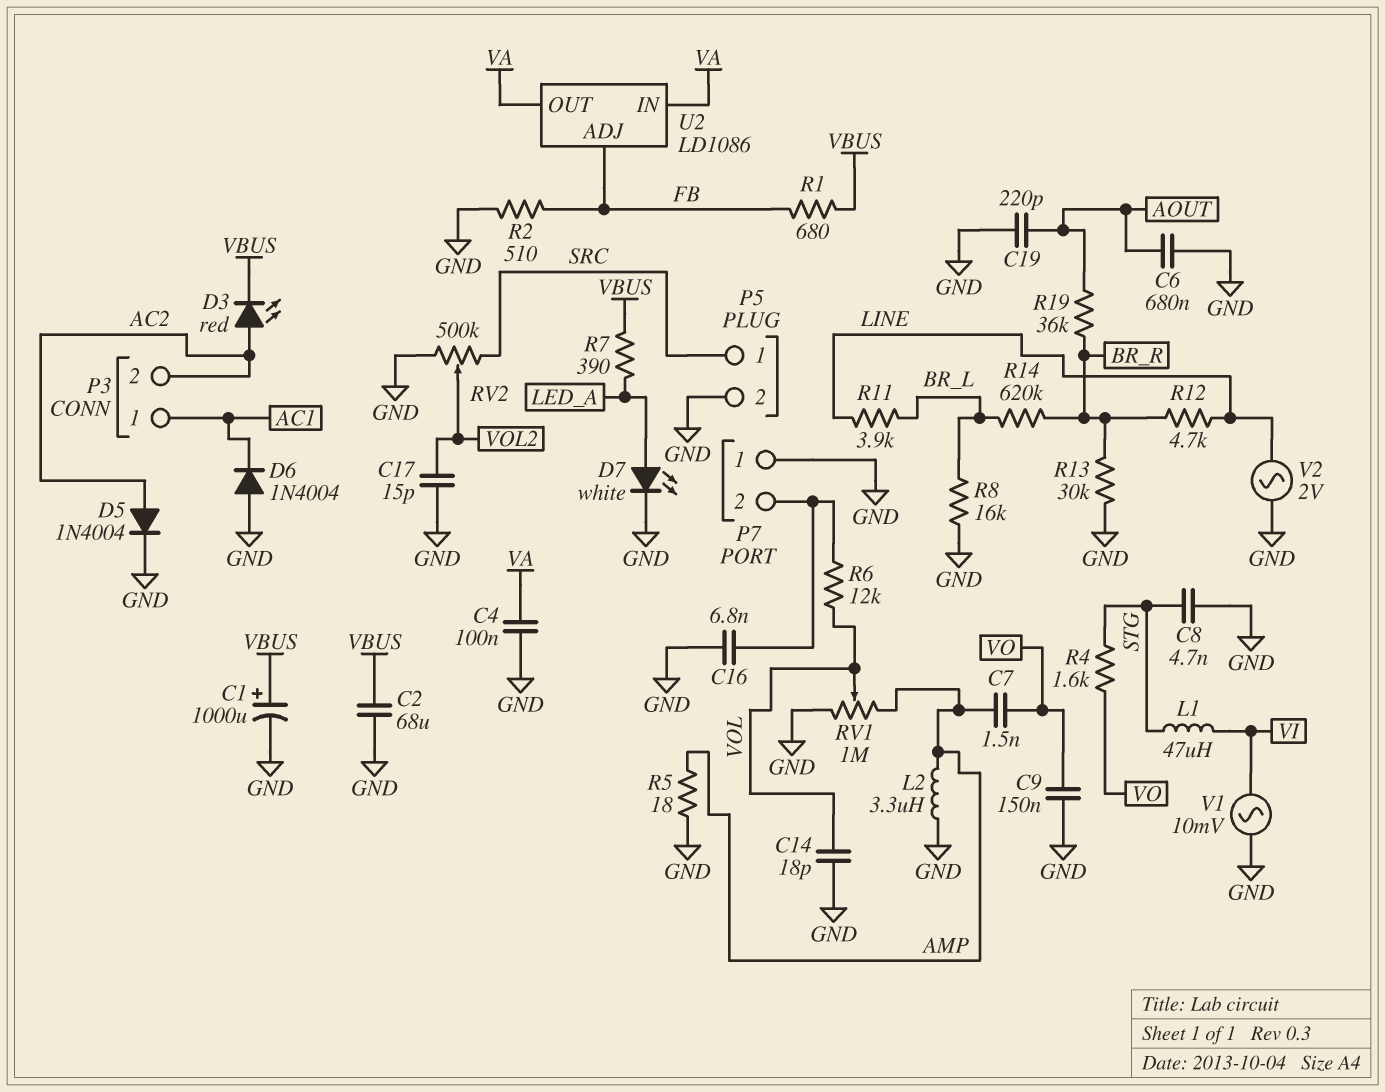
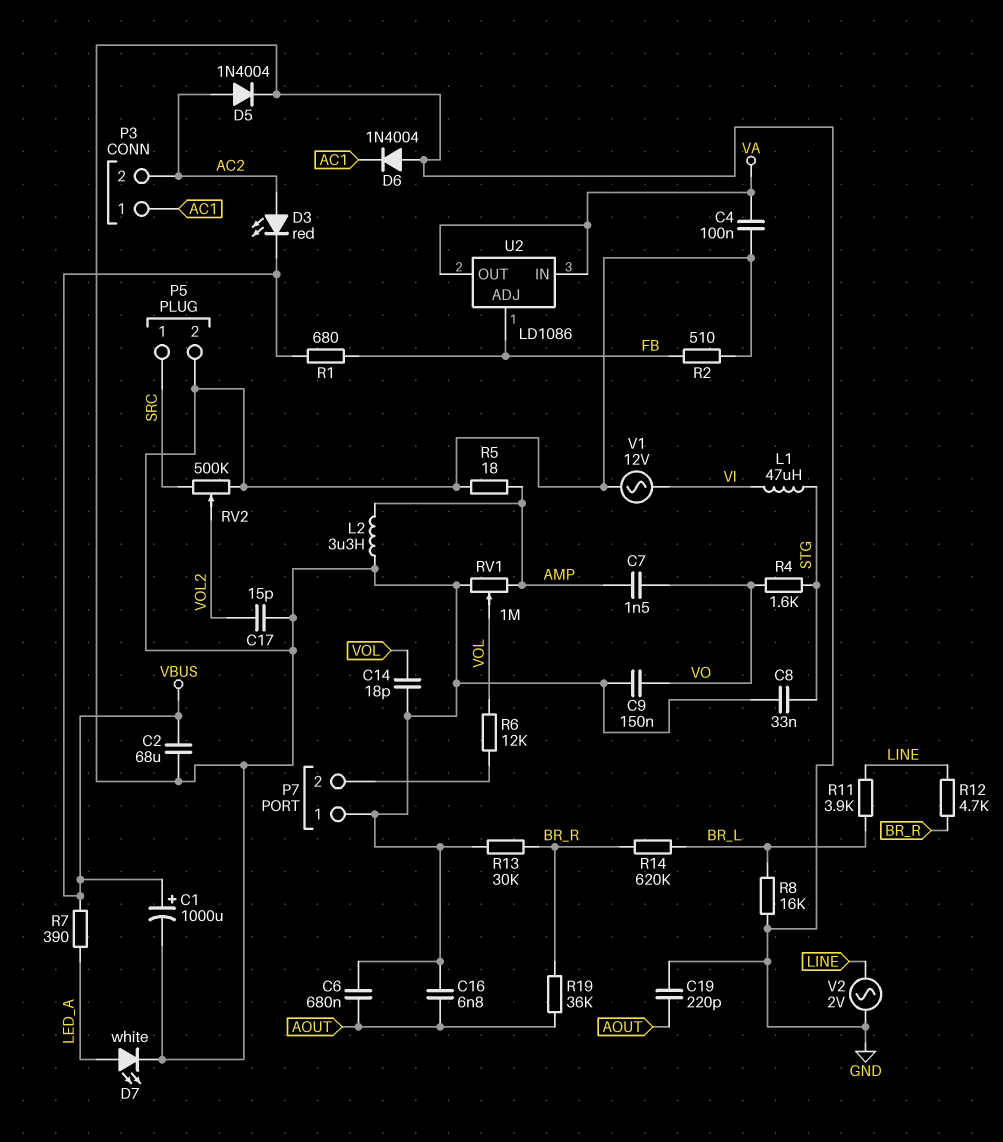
C8: 4.7nF (GND, STG) -> 33nF (GND, STG)
C16: 6.8nF (GND, P7/2) -> 6.8nF (AOUT, GND)
V1: AC 10mV (GND, VI) -> AC 12V (GND, VI)

